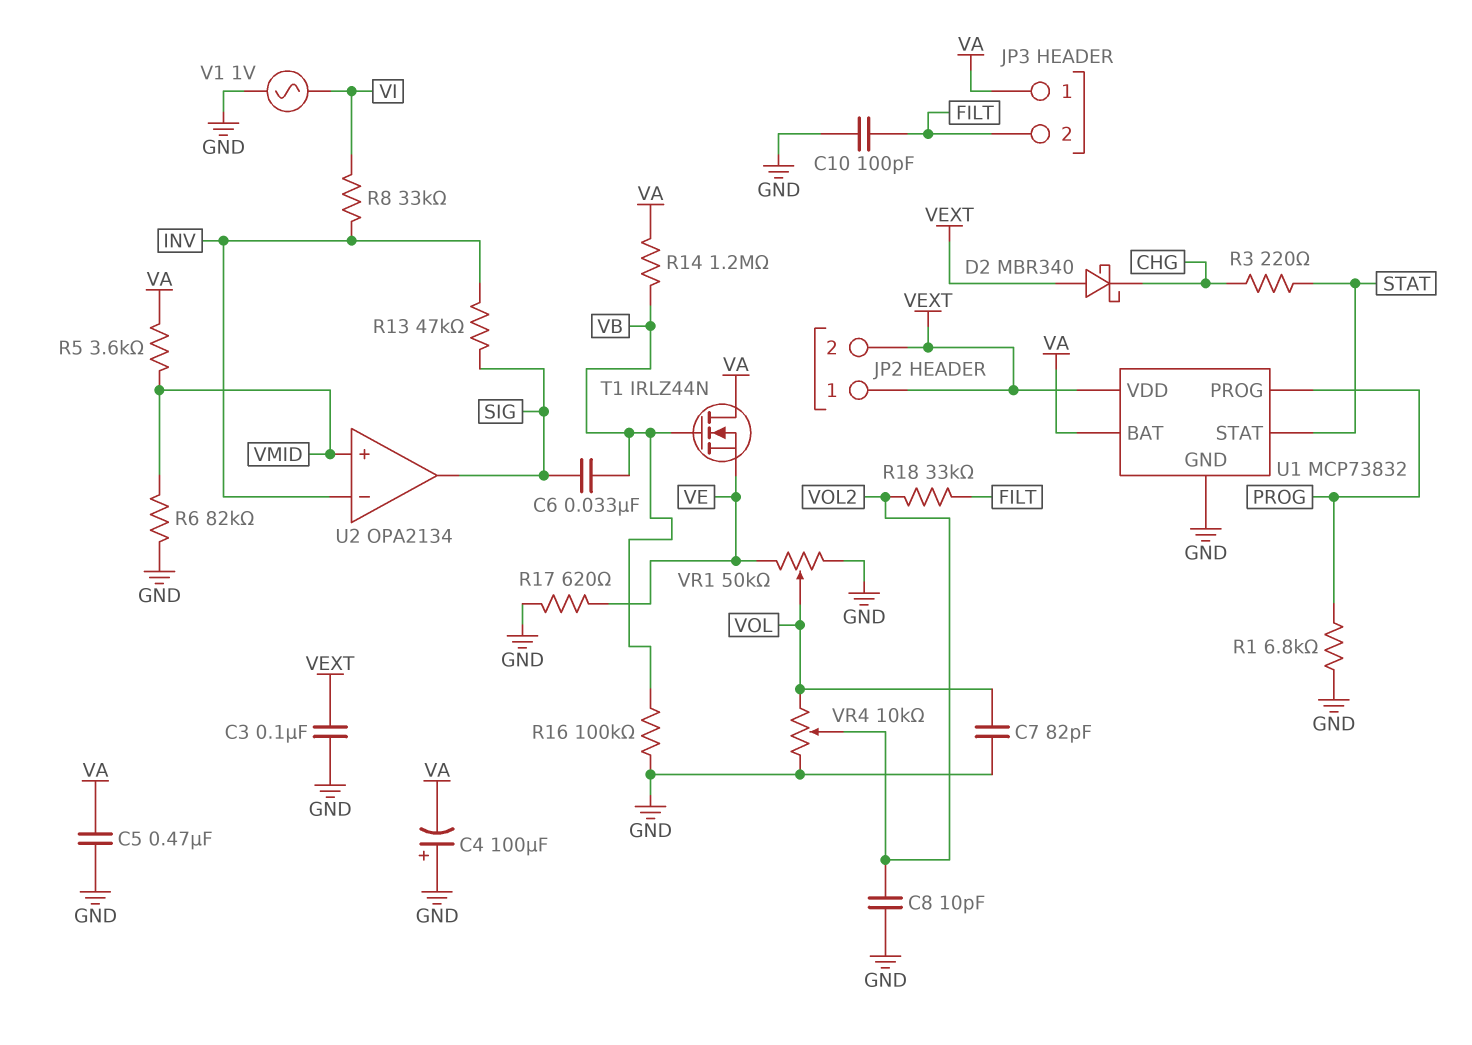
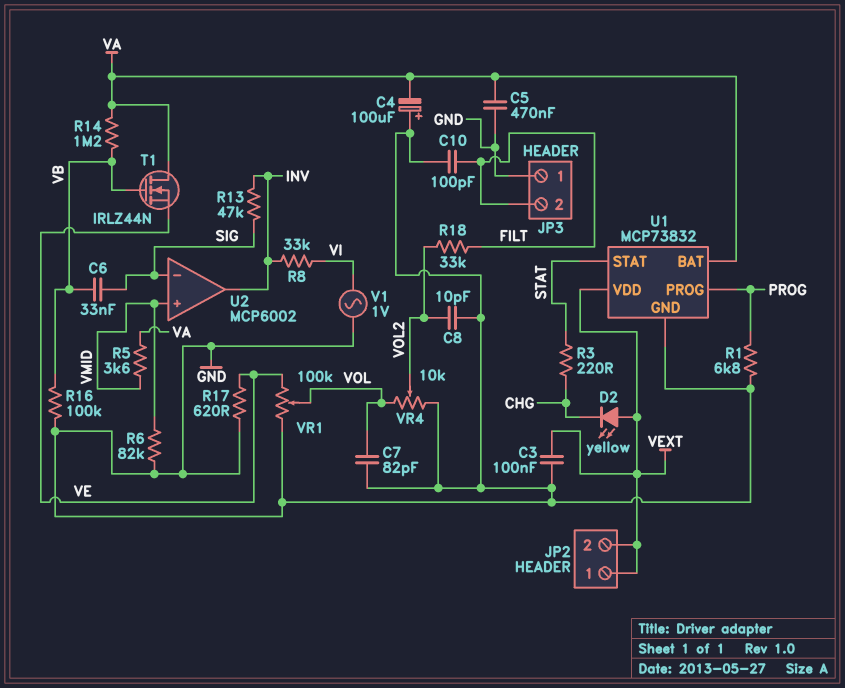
D2: schottky MBR340 (A VEXT, K CHG) -> LED yellow (A VEXT, K CHG)
JP3 pin 1: VA -> GND
U2: OPA2134 -> MCP6002
U2 pin in-: INV -> SIG
U2 pin out: SIG -> INV
VR1: 50k (GND, VE, wiper VOL) -> 100k (GND, VE, wiper VOL)

